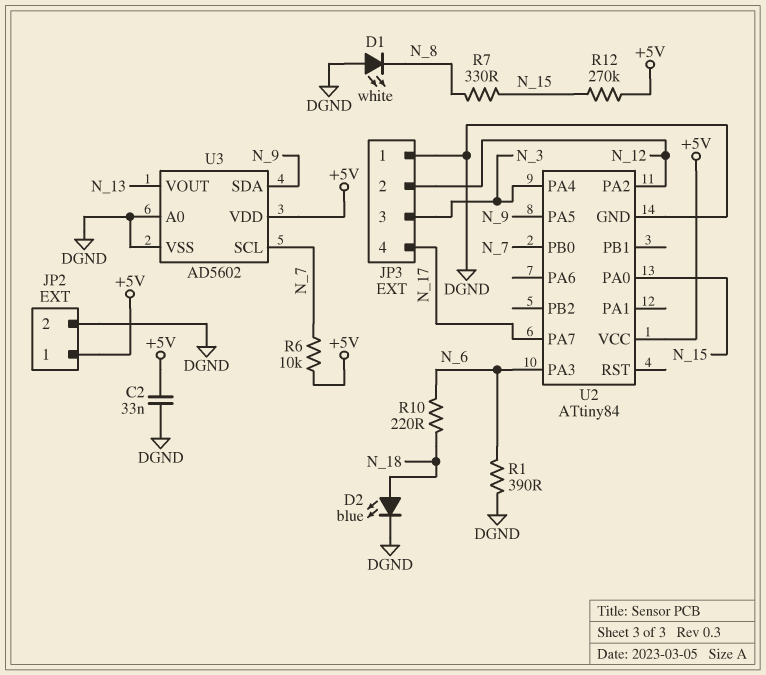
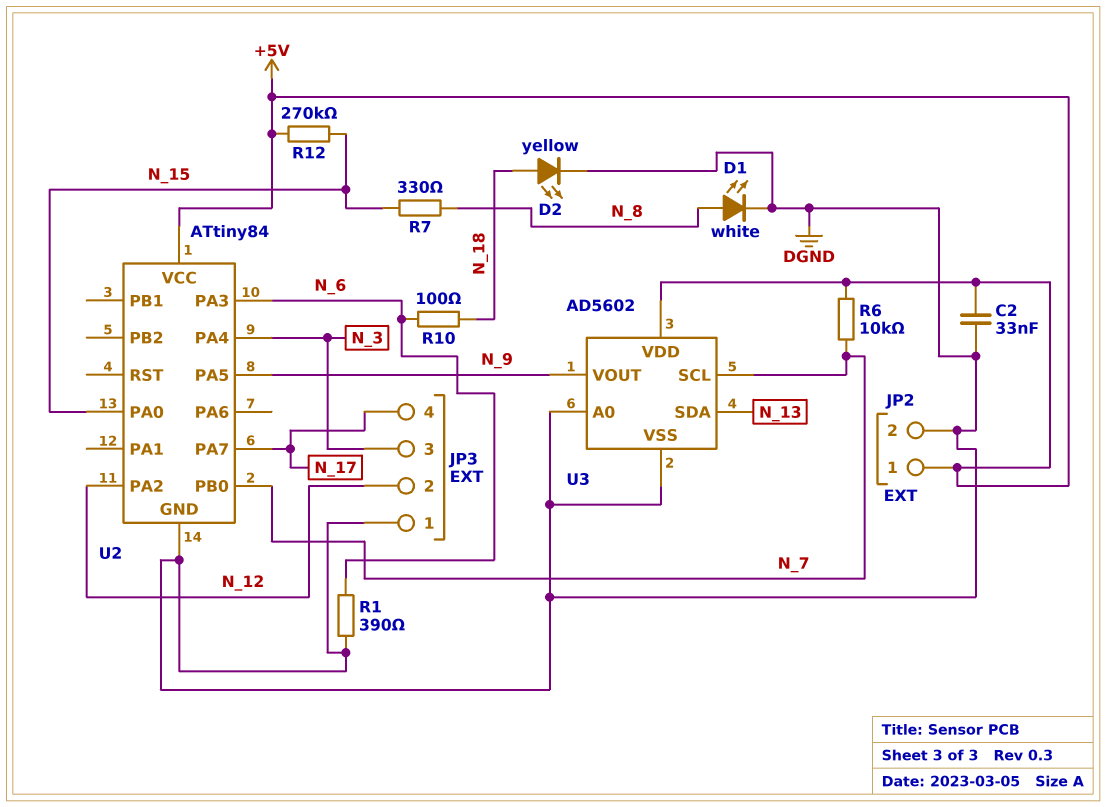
D1: LED white (A DGND, K N_8) -> LED white (A N_8, K DGND)
D2: LED blue (A N_18, K DGND) -> LED yellow (A N_18, K DGND)
R10: 220 (N_6, N_18) -> 100 (N_6, N_18)
U3 pin SDA: N_9 -> N_13
U3 pin VOUT: N_13 -> N_9

